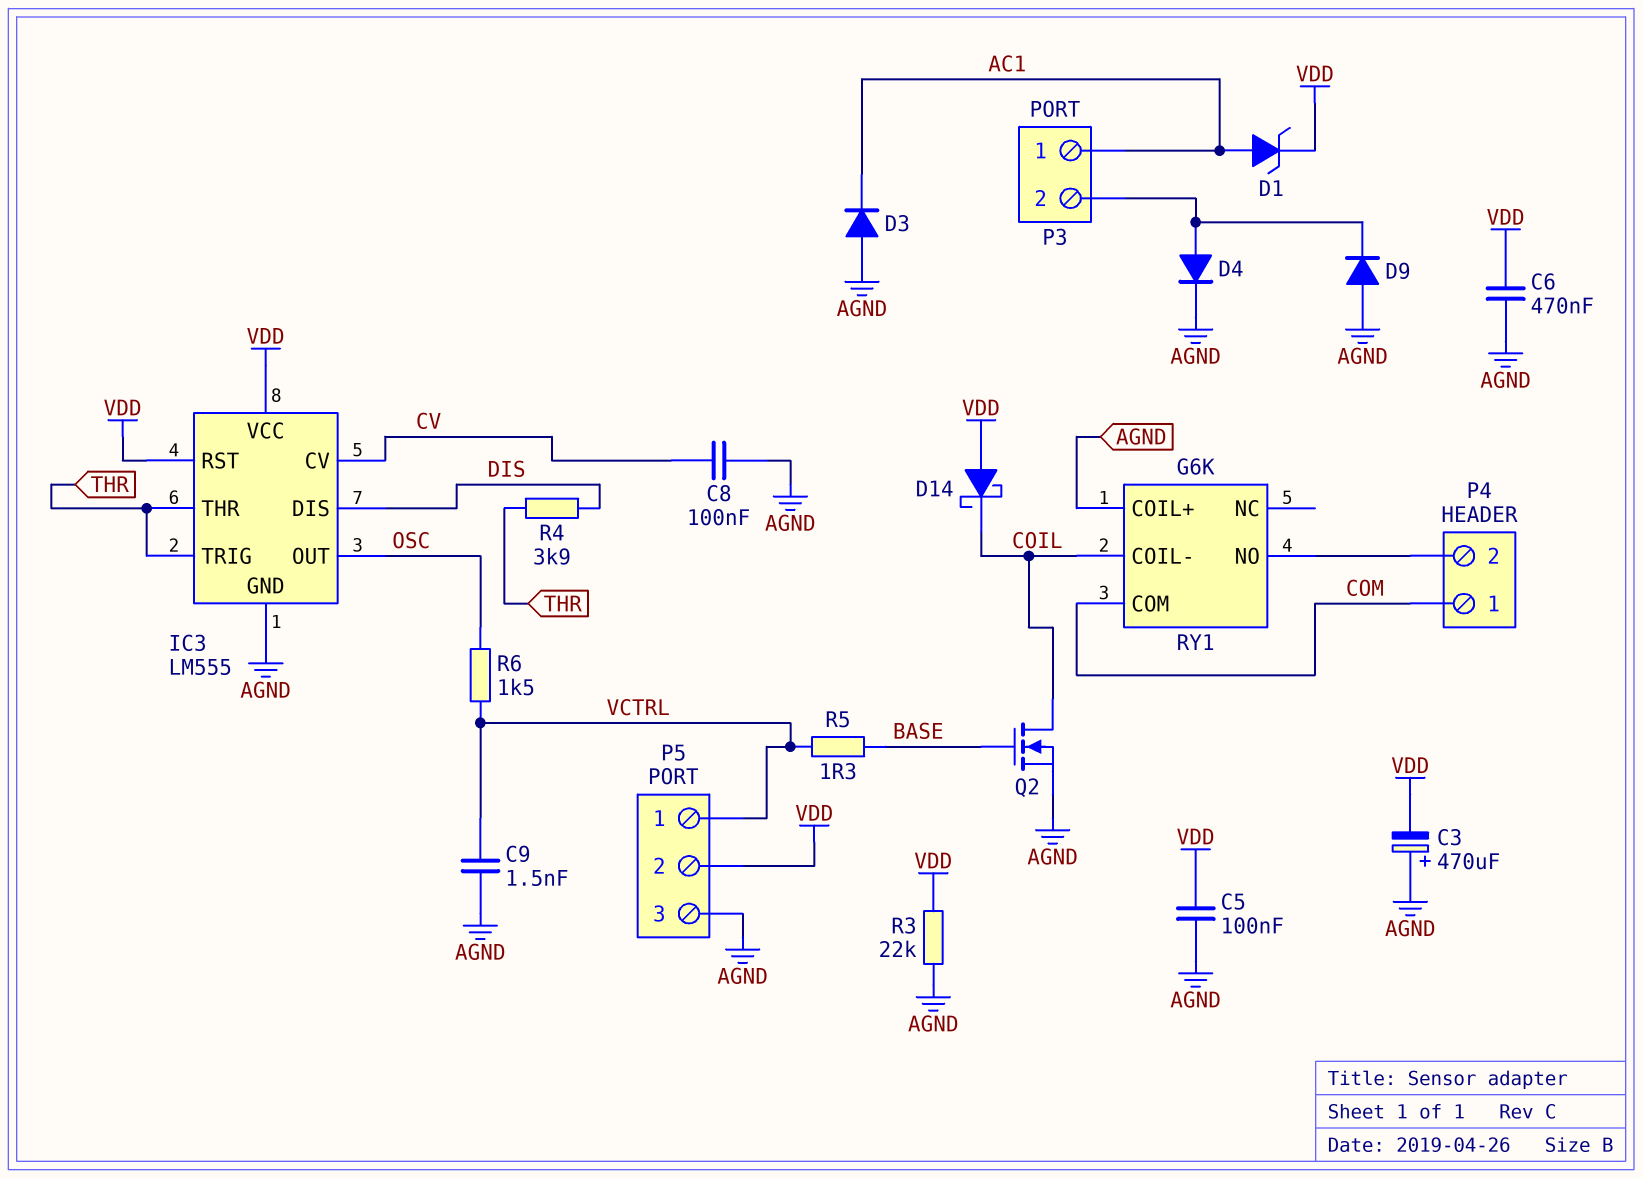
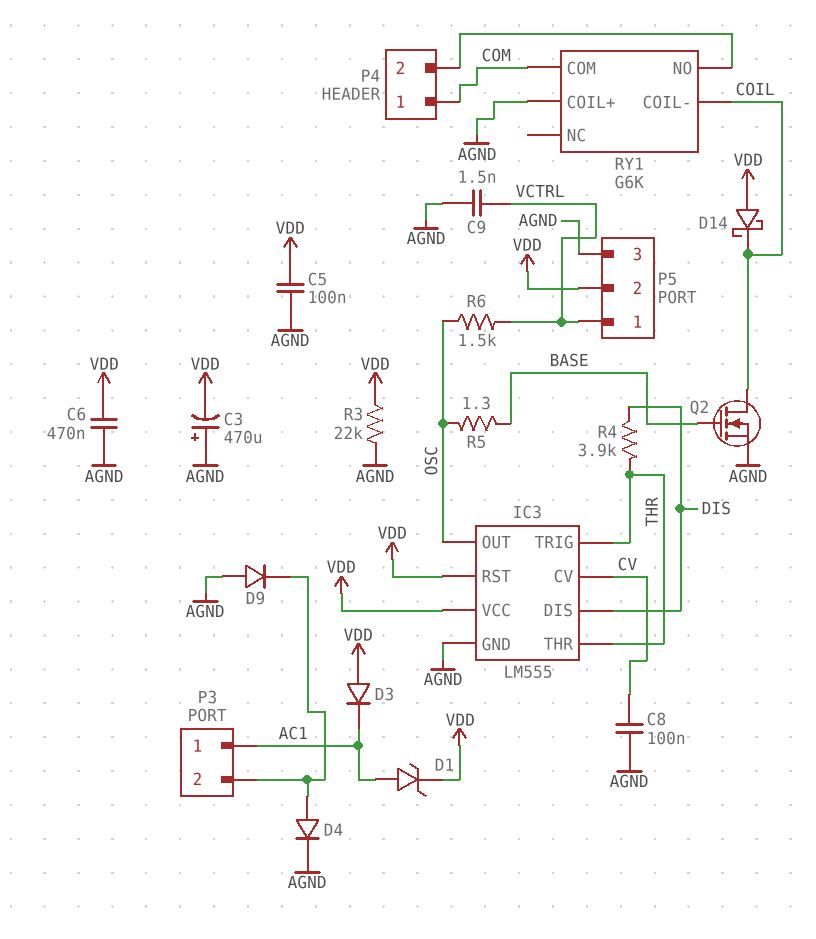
D3: diode (A AGND, K AC1) -> diode (A VDD, K AC1)
R5: 1.3 (BASE, VCTRL) -> 1.3 (BASE, OSC)

